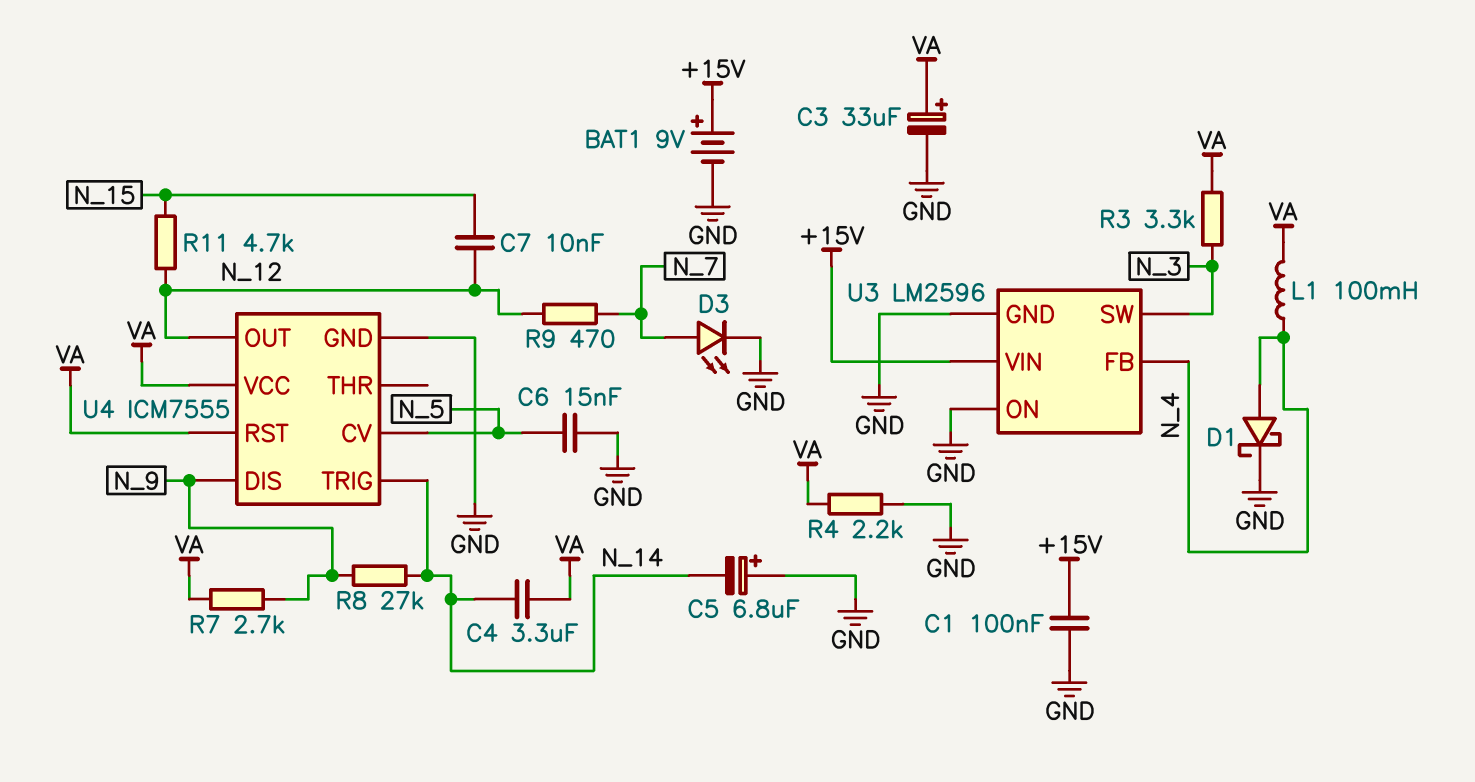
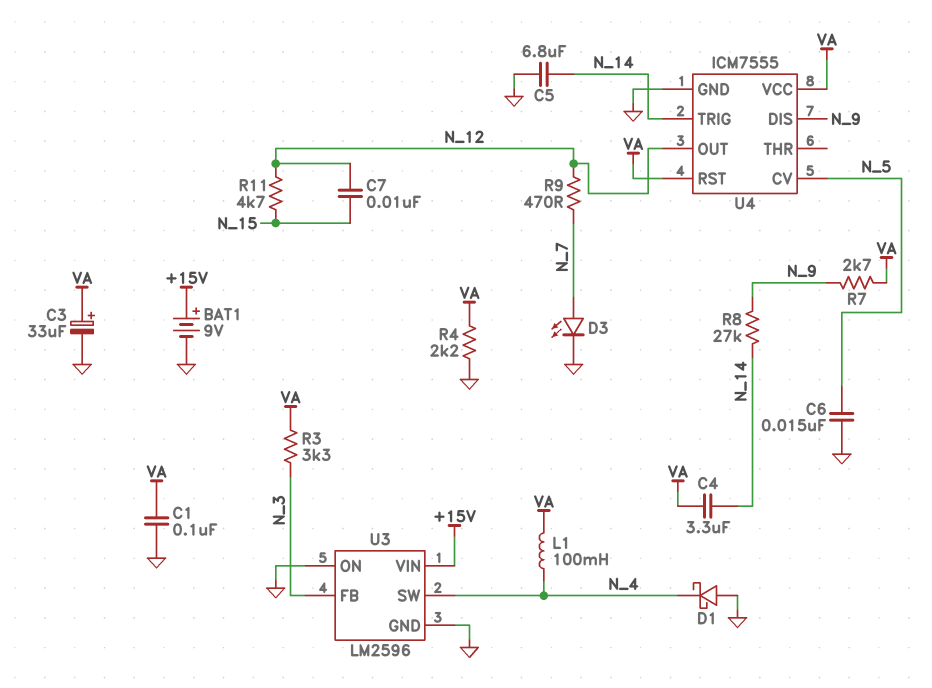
C1: 100nF (+15V, GND) -> 100nF (GND, VA)
C5: 6.8uF (plus GND, minus N_14) -> 6.8uF (GND, N_14)
D1: schottky (A N_4, K GND) -> schottky (A GND, K N_4)
U3 pin FB: N_4 -> N_3
U3 pin SW: N_3 -> N_4

